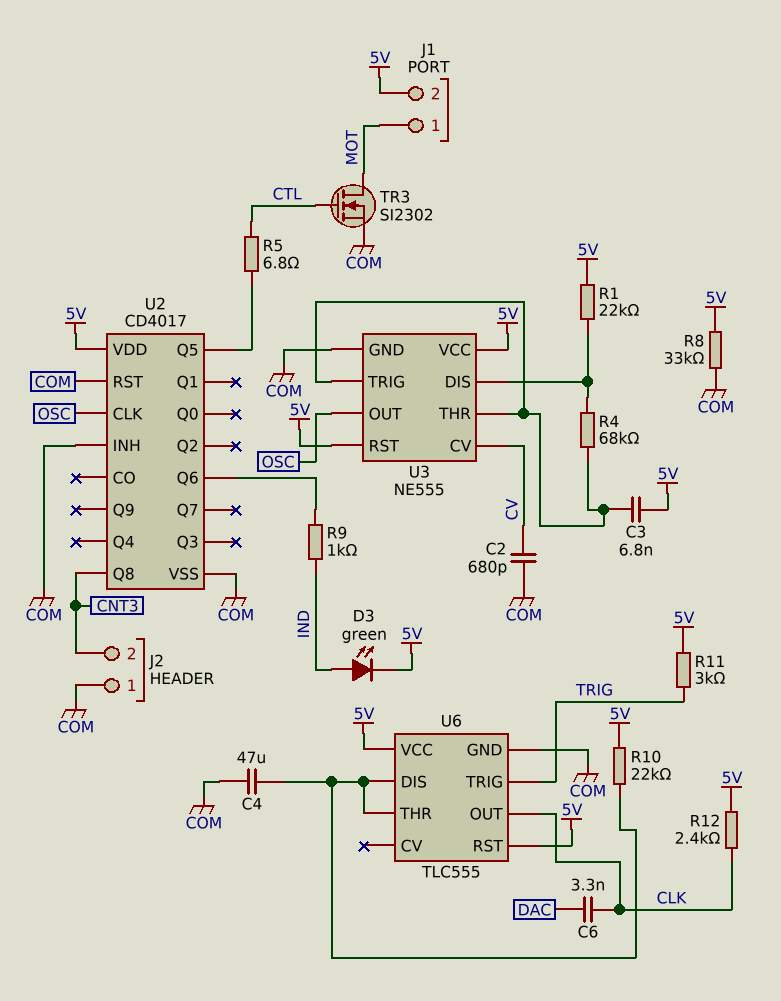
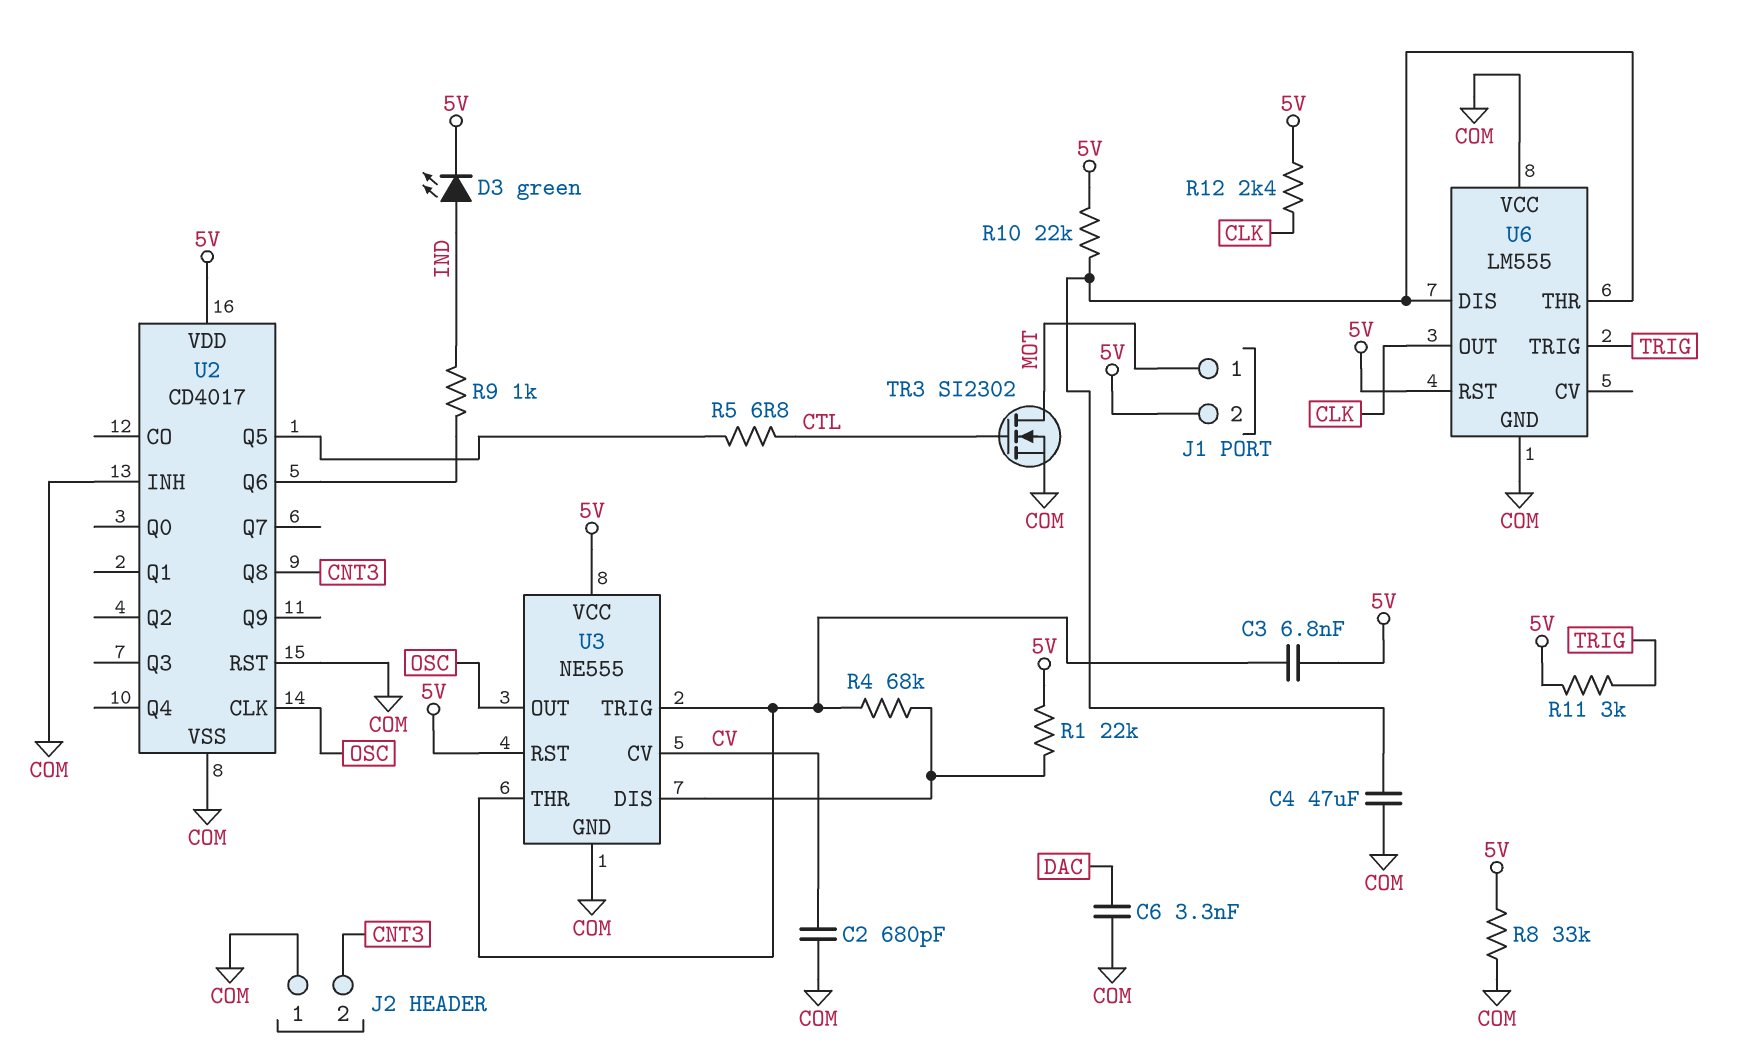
C6: 3.3nF (CLK, DAC) -> 3.3nF (COM, DAC)
U6: TLC555 -> LM555
U6 pin VCC: 5V -> COM

